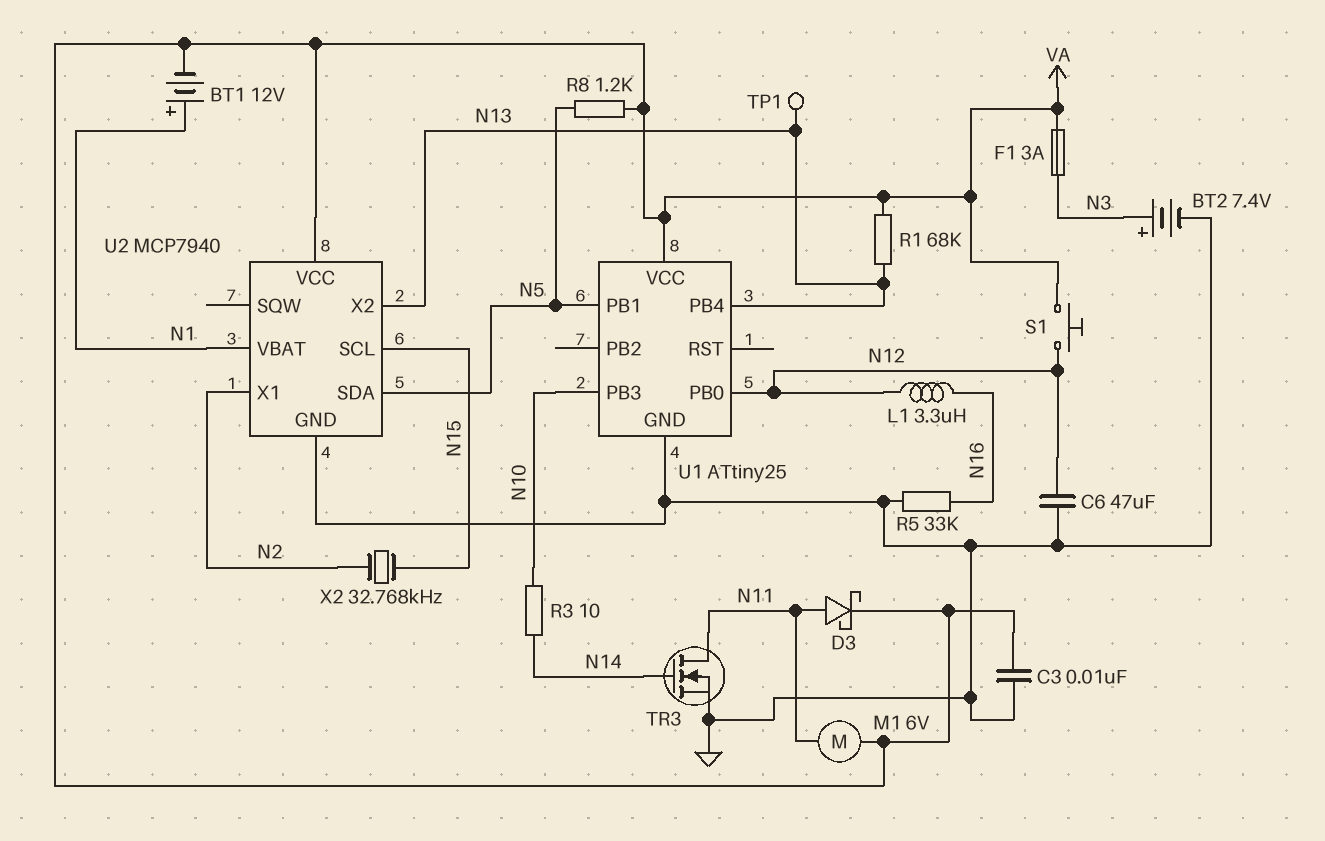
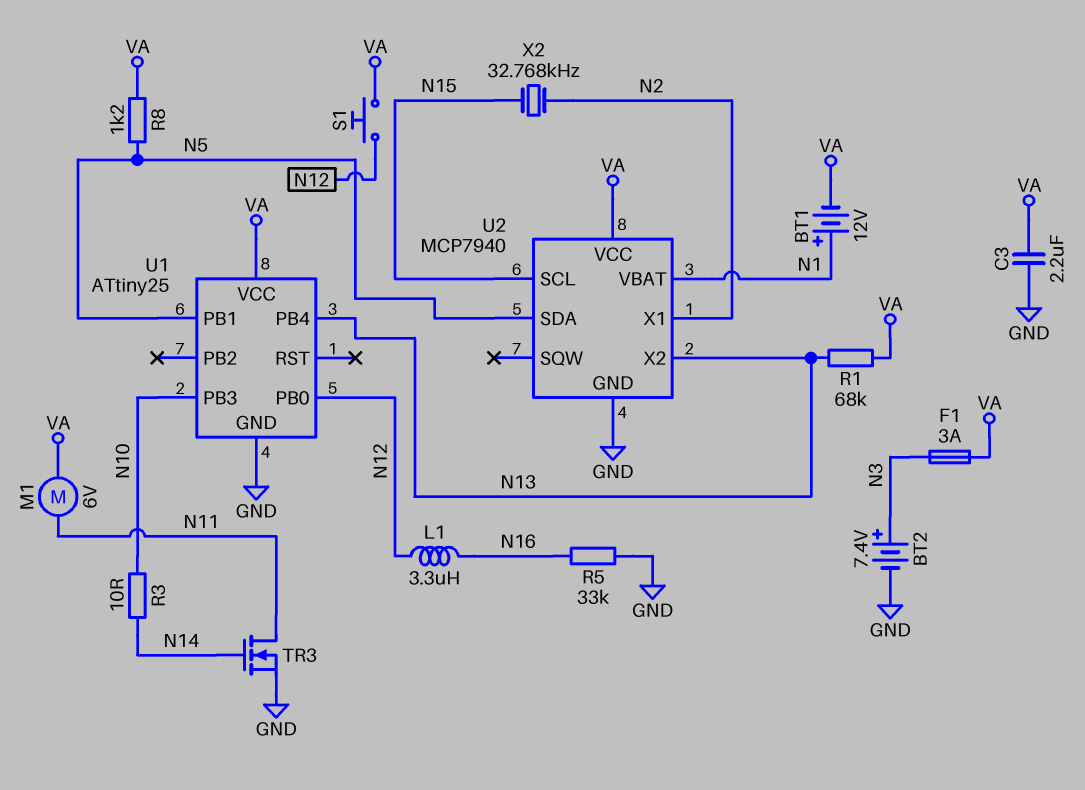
C3: 10nF (GND, VA) -> 2.2uF (GND, VA)
C6: 47uF (GND, N12) -> none
D3: schottky (A N11, K VA) -> none
TP1: test point (N13) -> none

